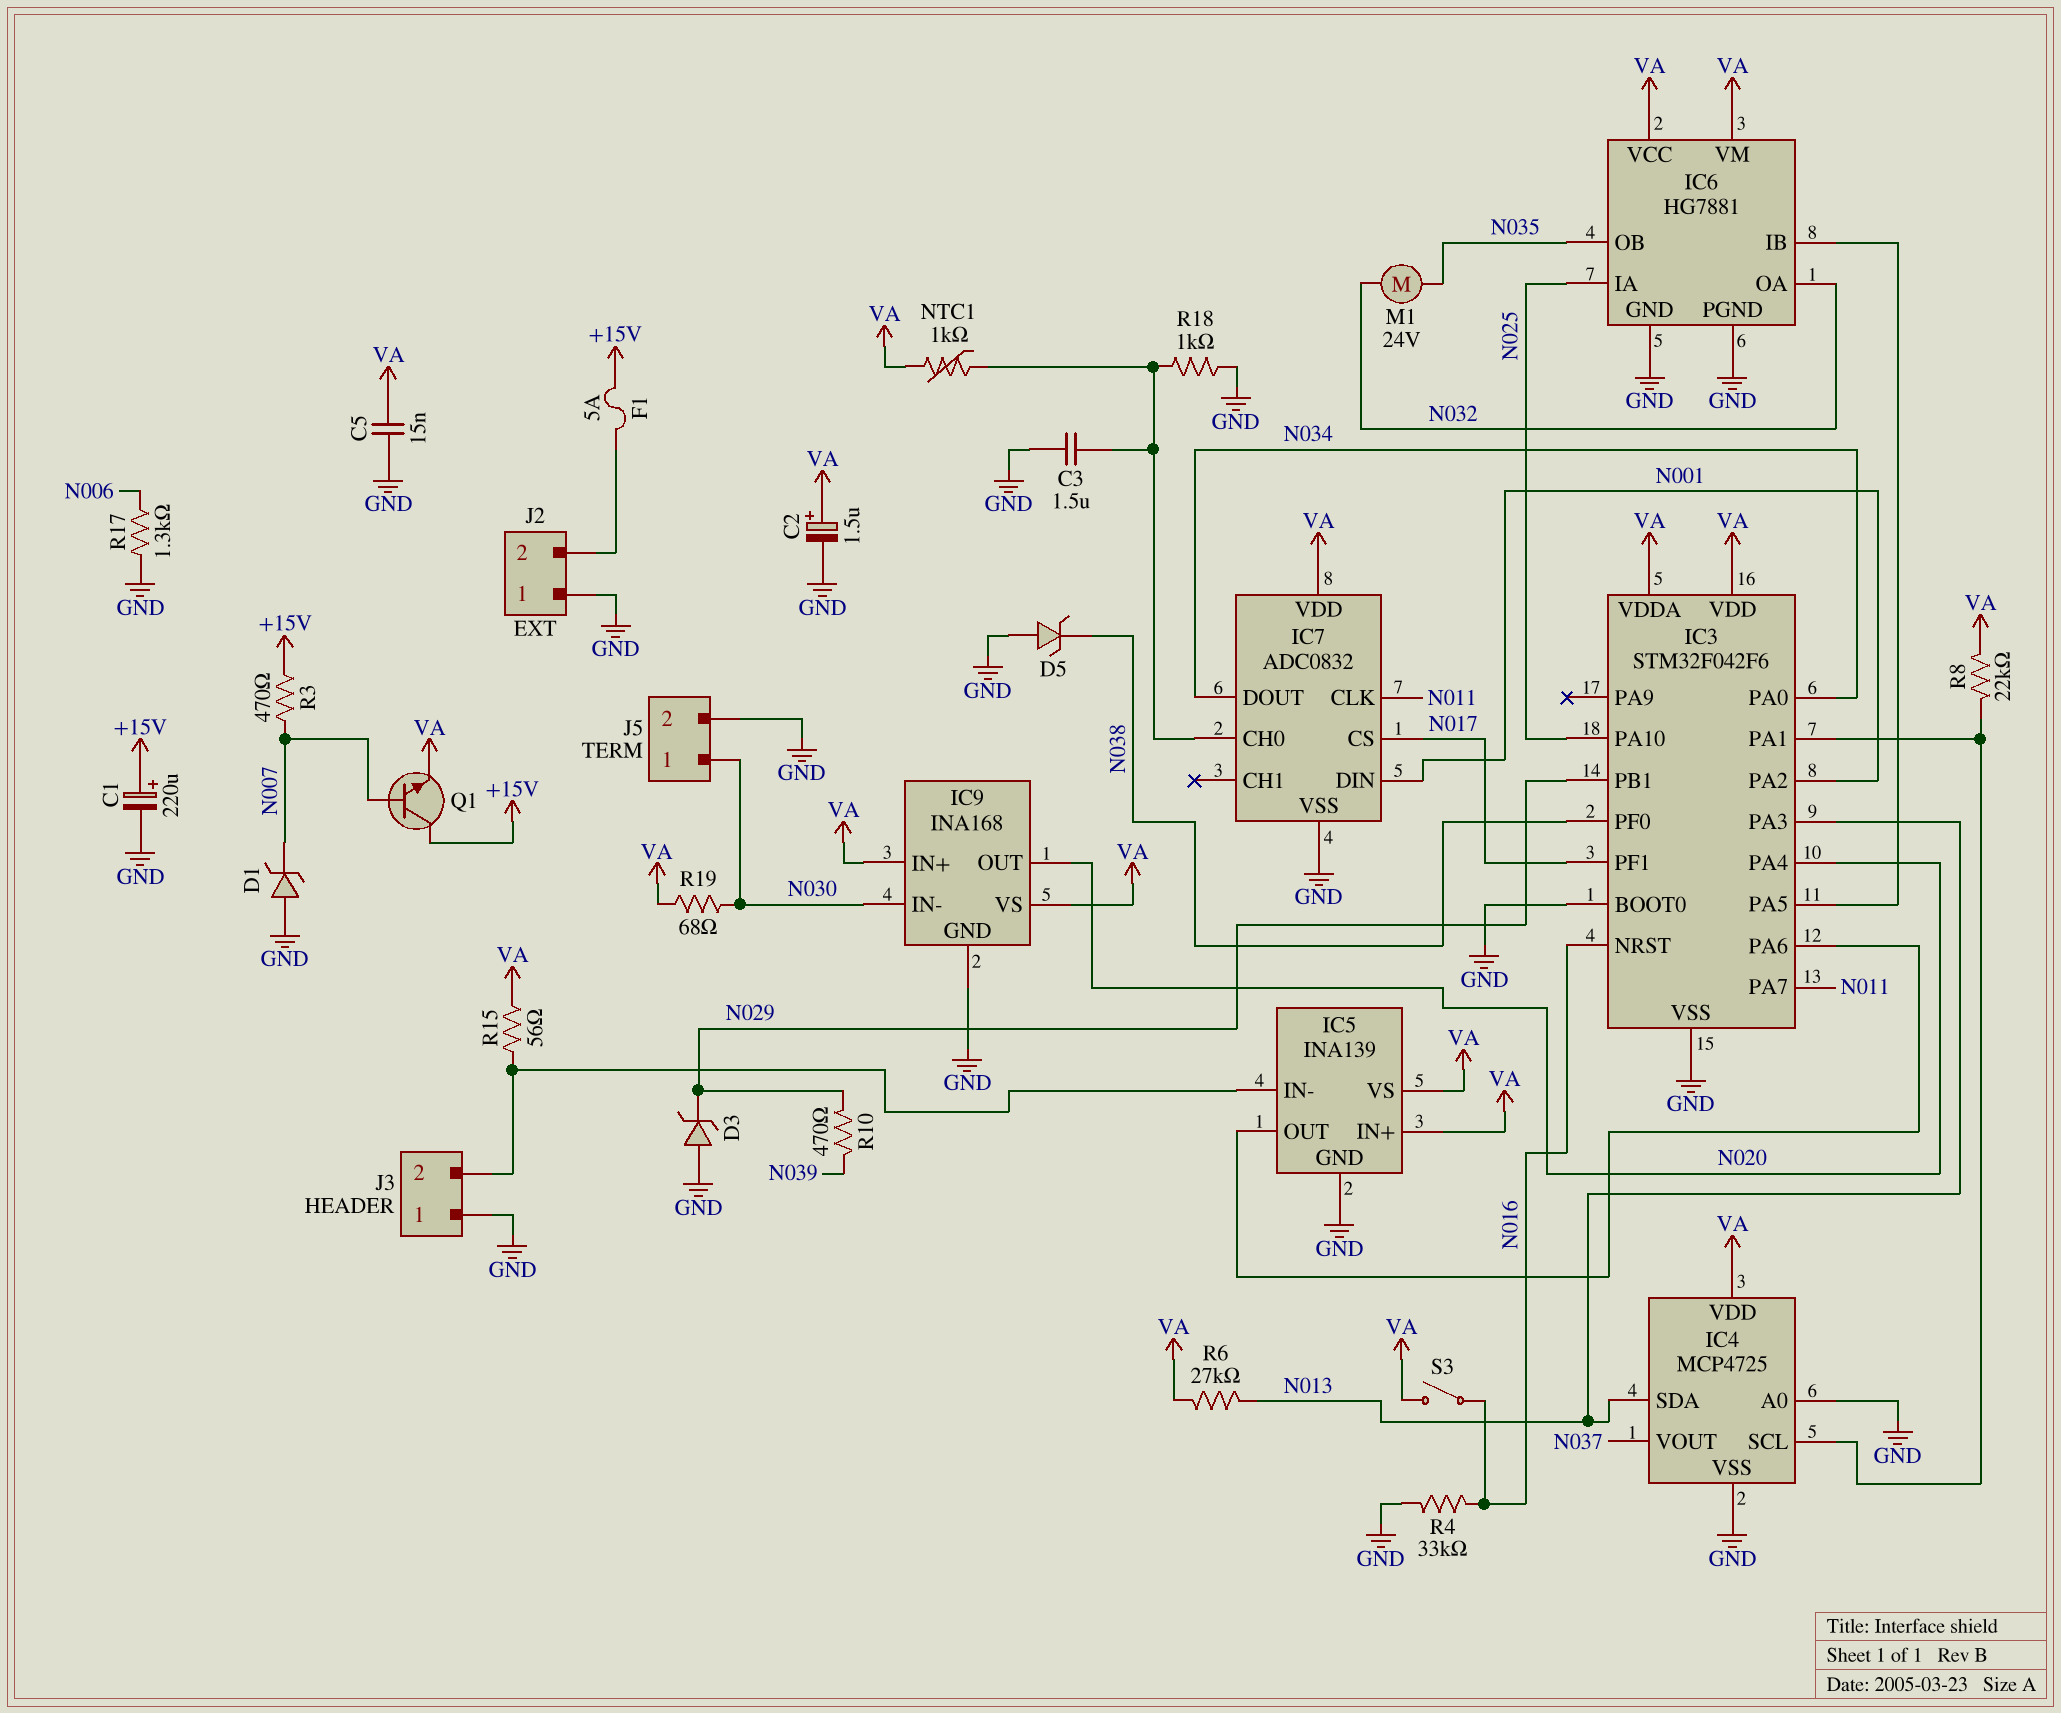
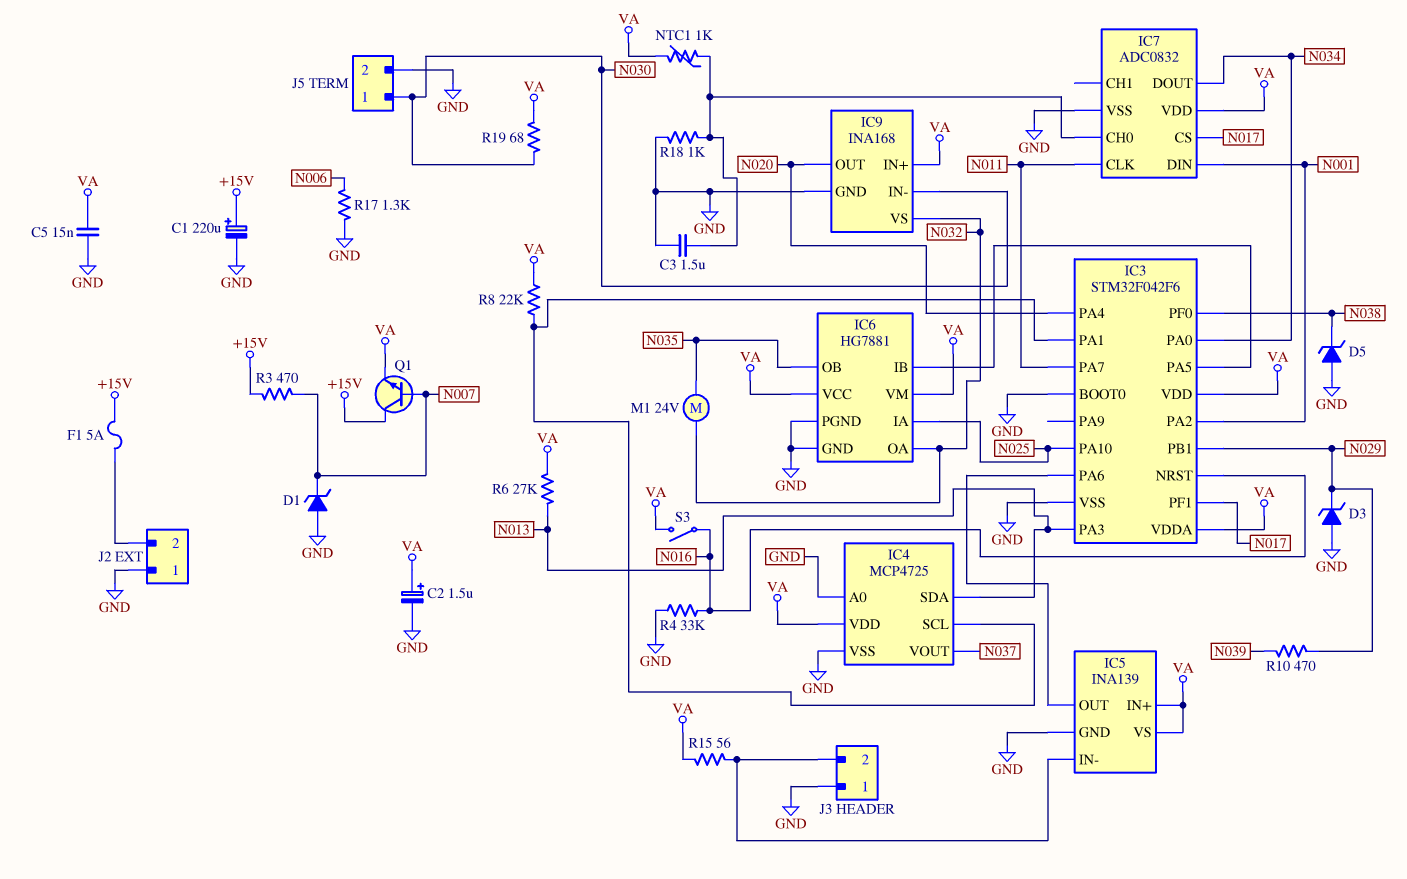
IC9 pin VS: VA -> N032

